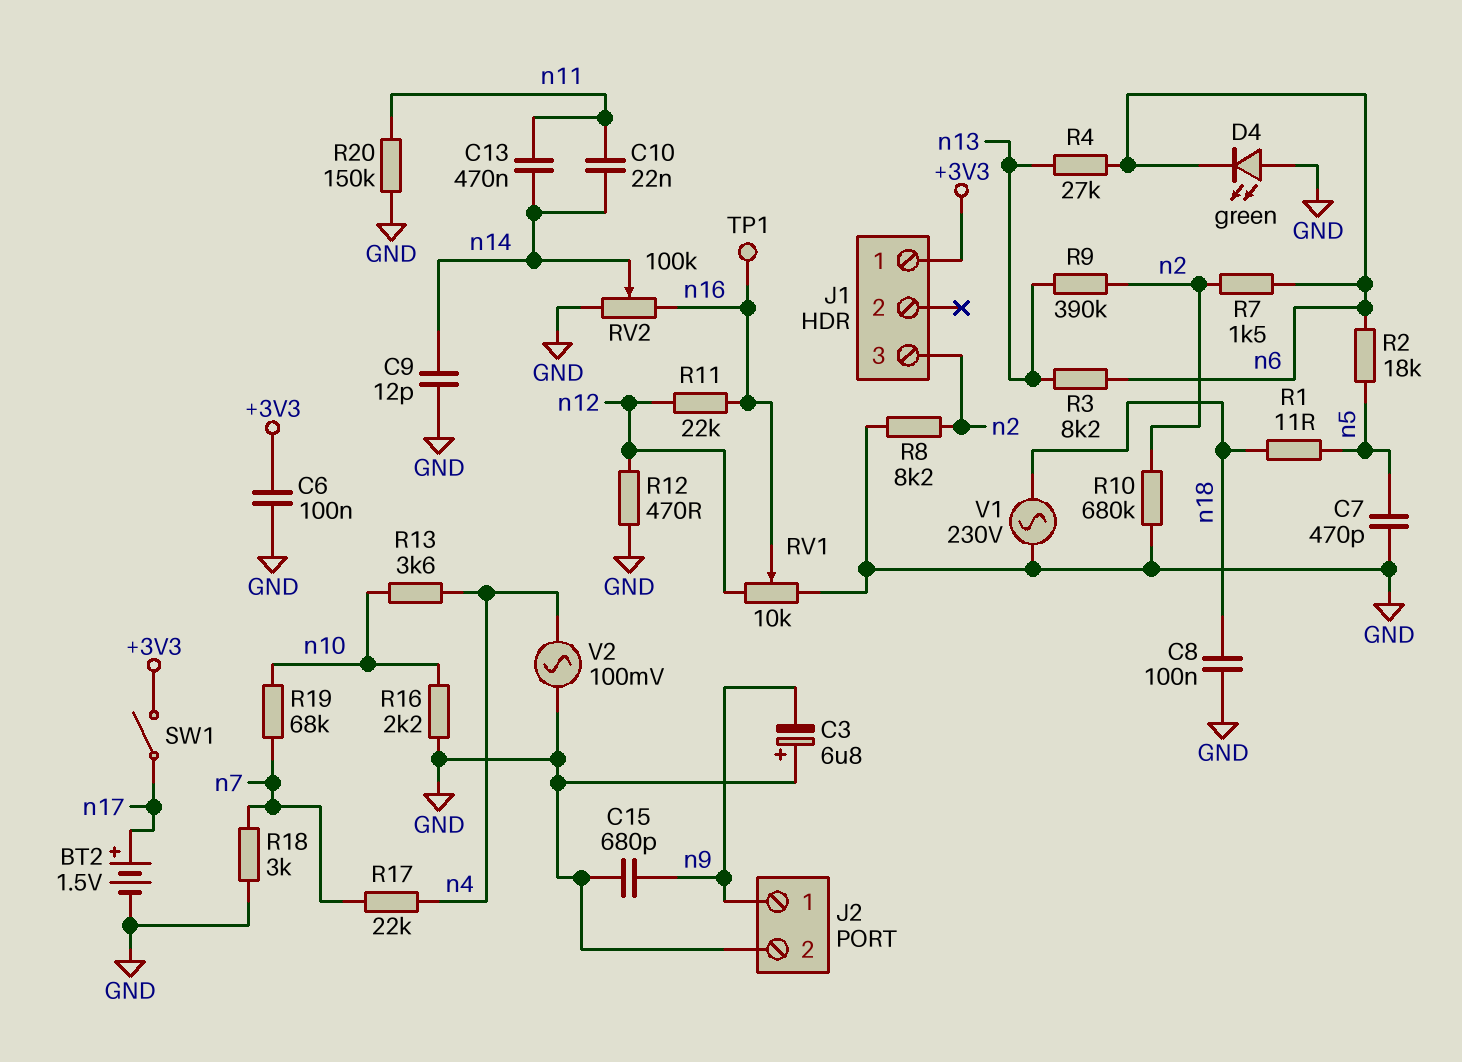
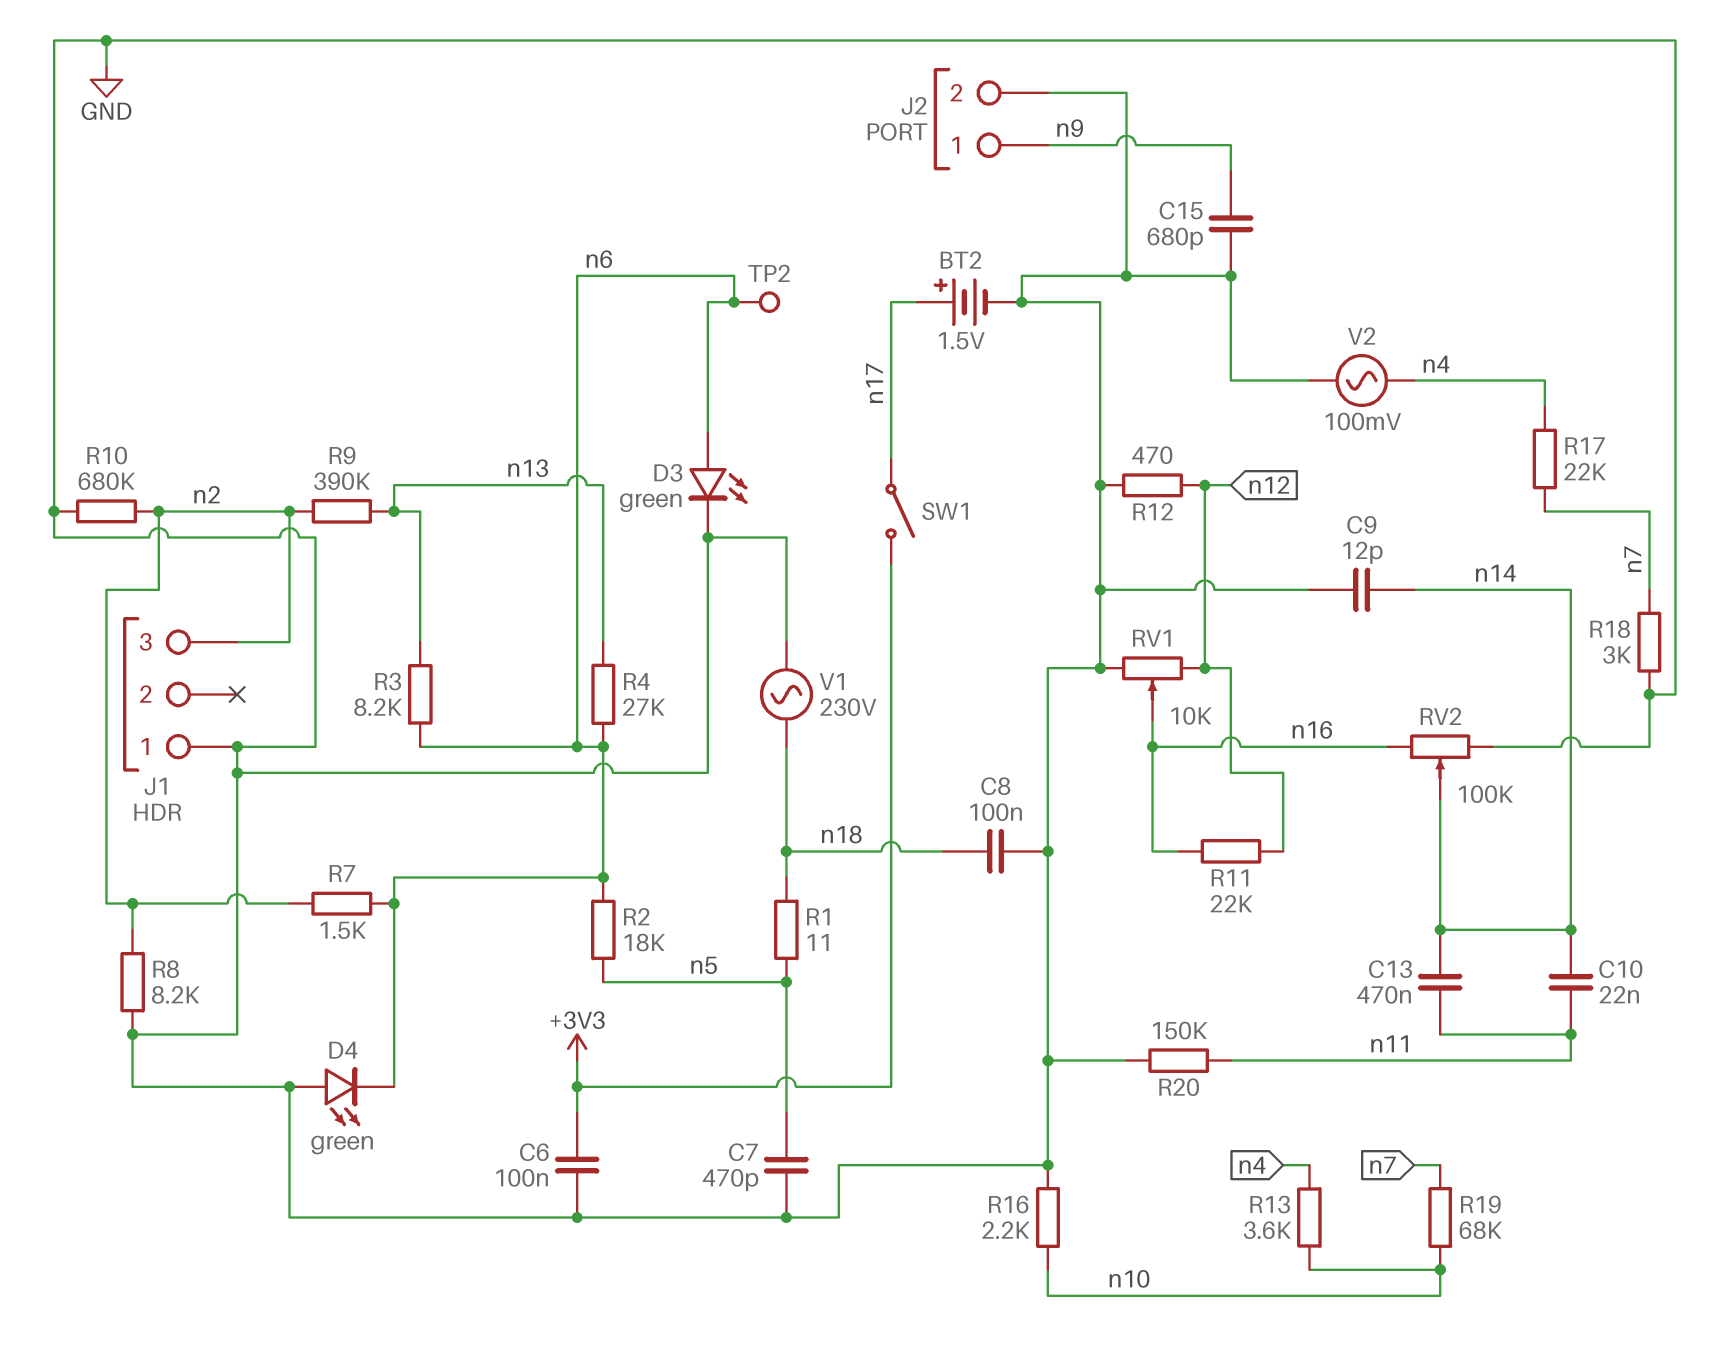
C3: 6.8uF (plus GND, minus n9) -> none
D3: none -> LED green (A n6, K GND)
J1 pin 1: +3V3 -> GND
TP1: test point (n16) -> none
TP2: none -> test point (n6)

